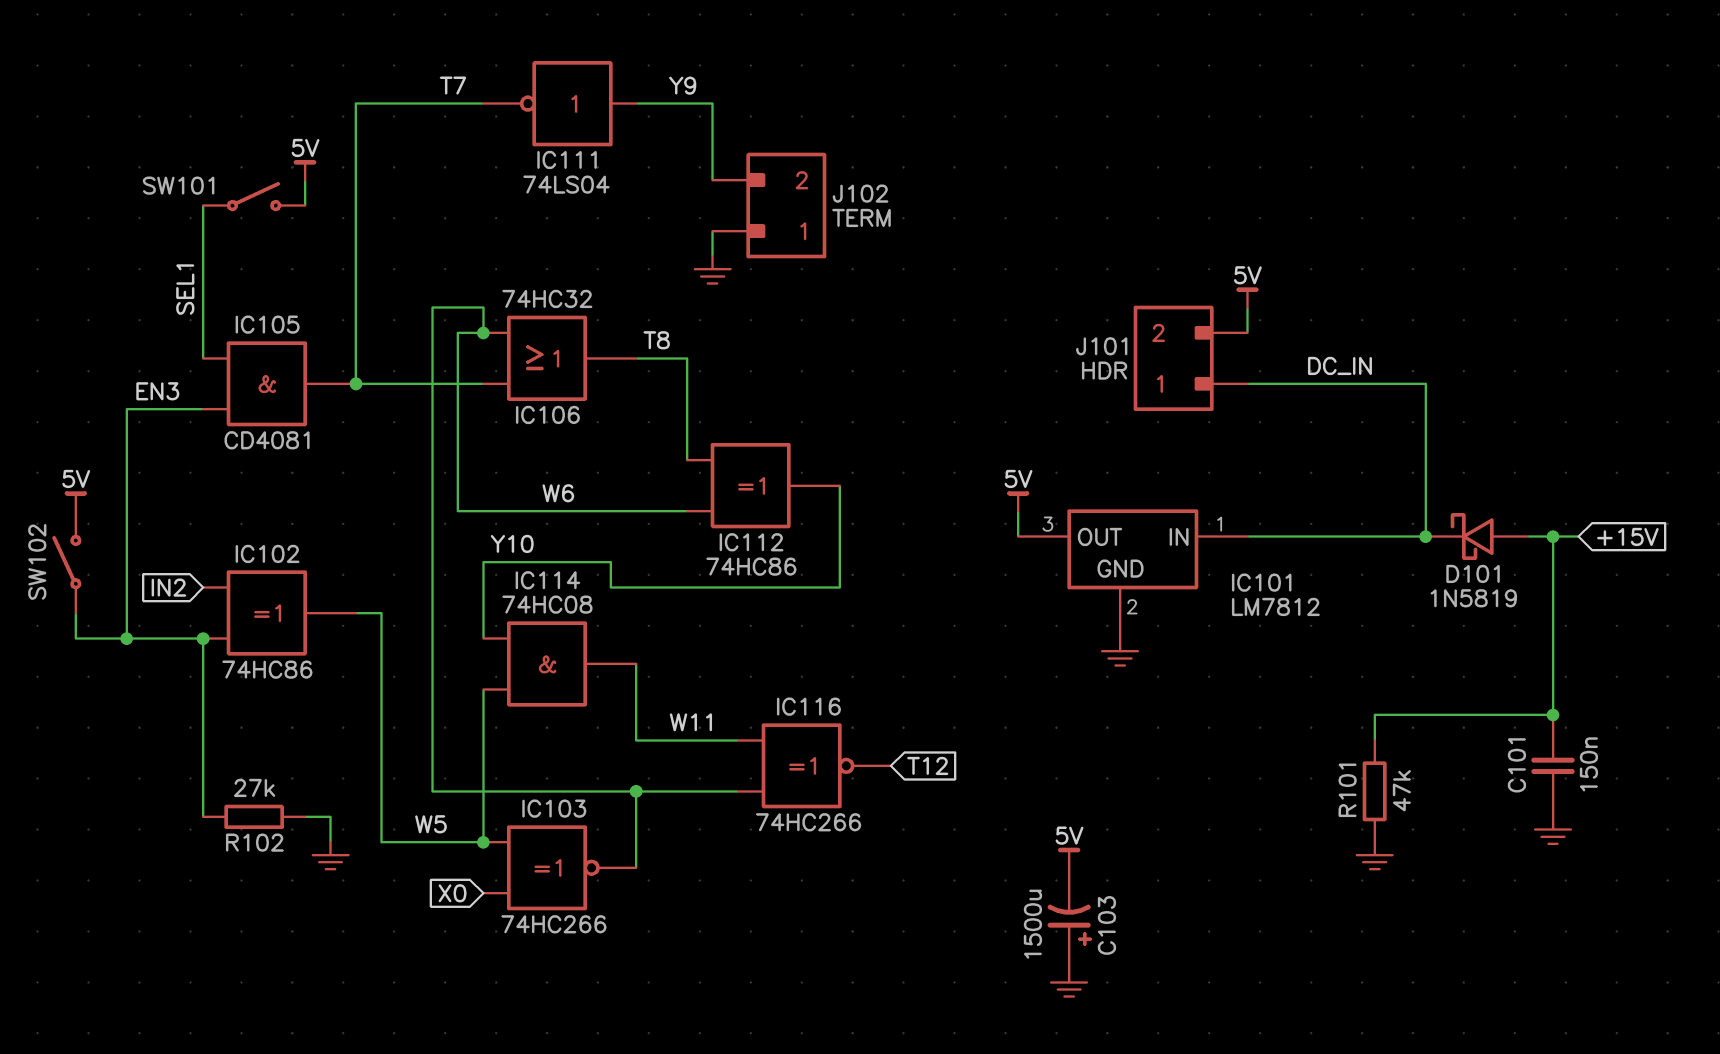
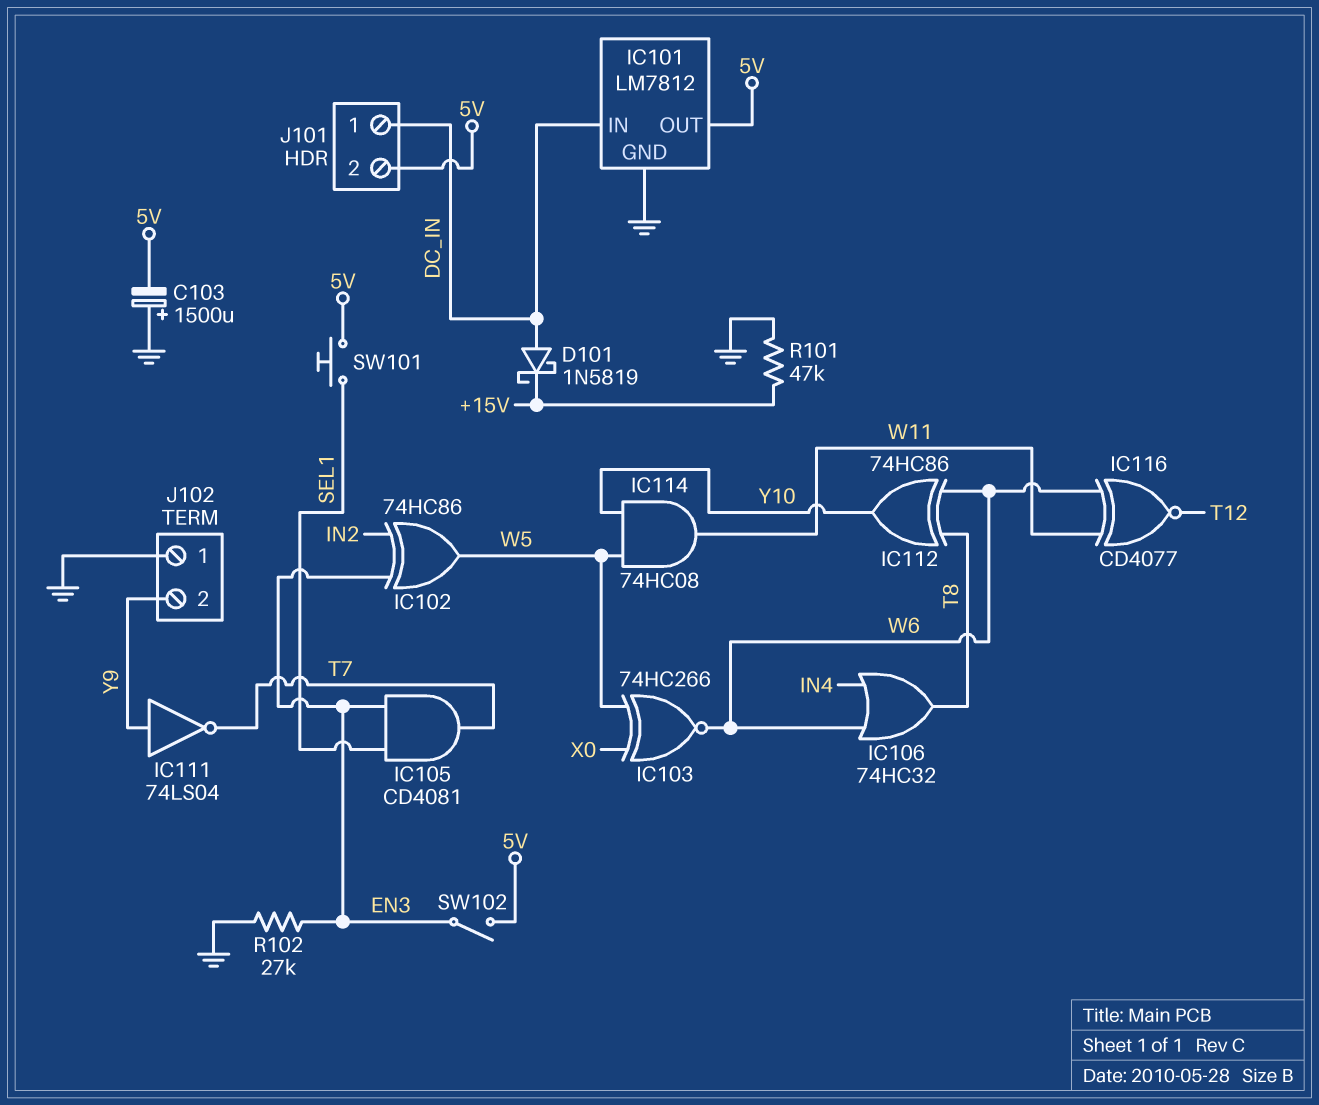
C101: 150nF (+15V, GND) -> none
D101: schottky 1N5819 (A +15V, K DC_IN) -> schottky 1N5819 (A DC_IN, K +15V)
IC106: OR 74HC32 (in T7, in W6, out T8) -> OR 74HC32 (in IN4, in W6, out T8)
IC116: XNOR 74HC266 (in W6, in W11, out T12) -> XNOR CD4077 (in W6, in W11, out T12)
SW101: switch (5V, SEL1) -> button (5V, SEL1)

